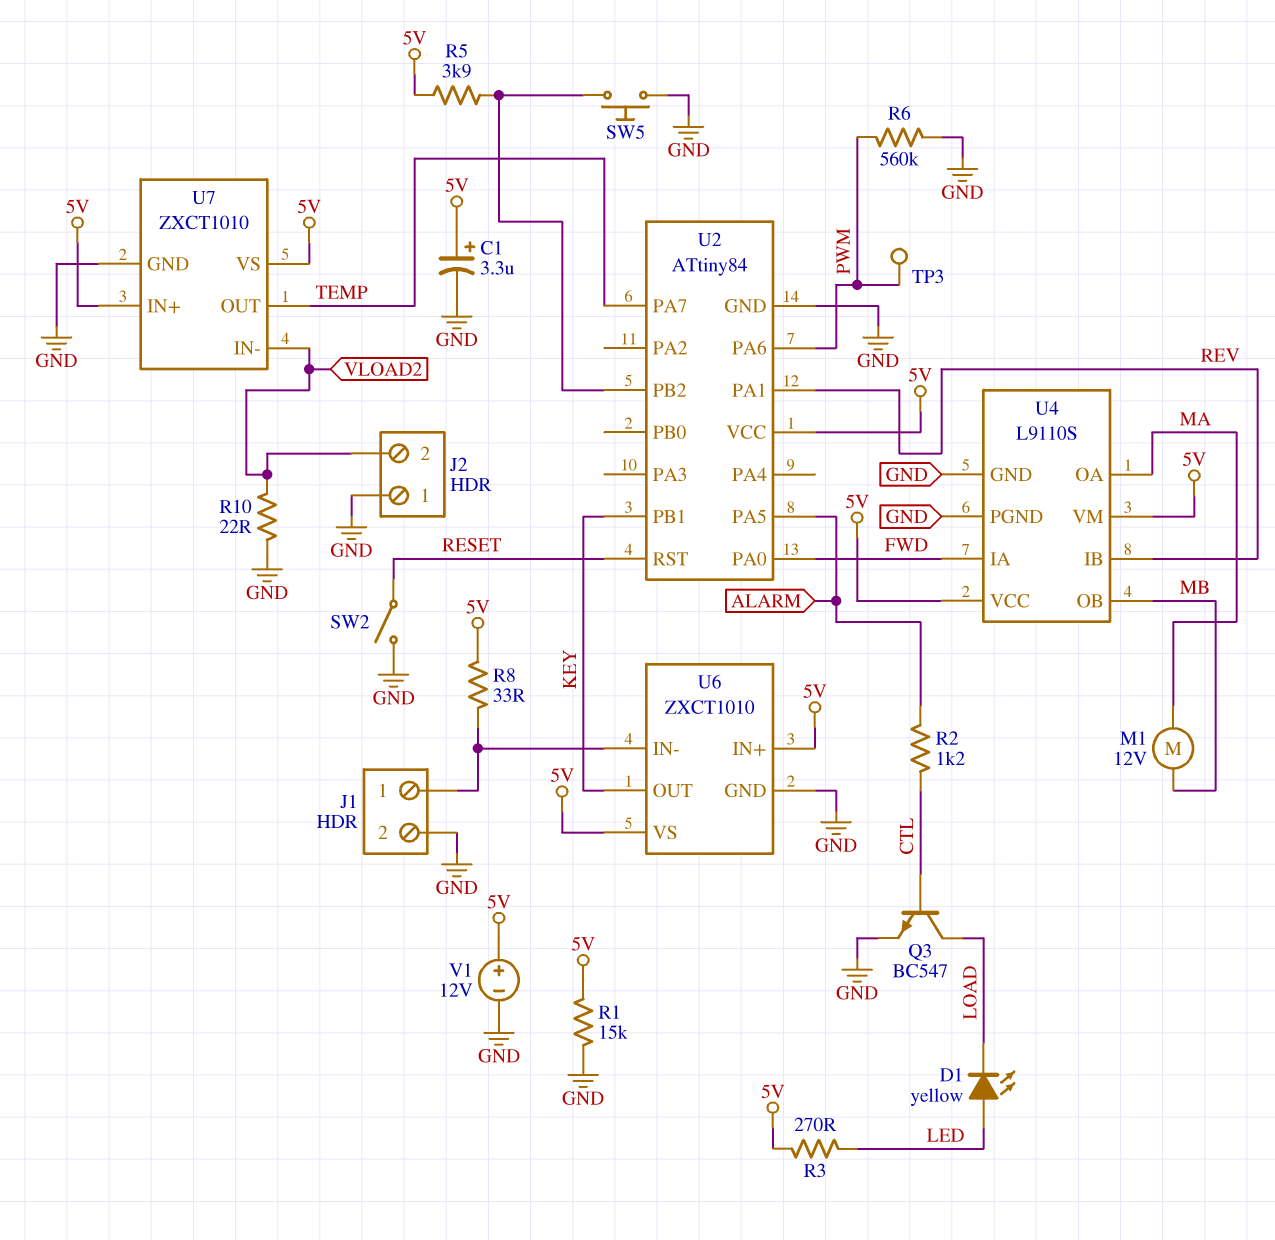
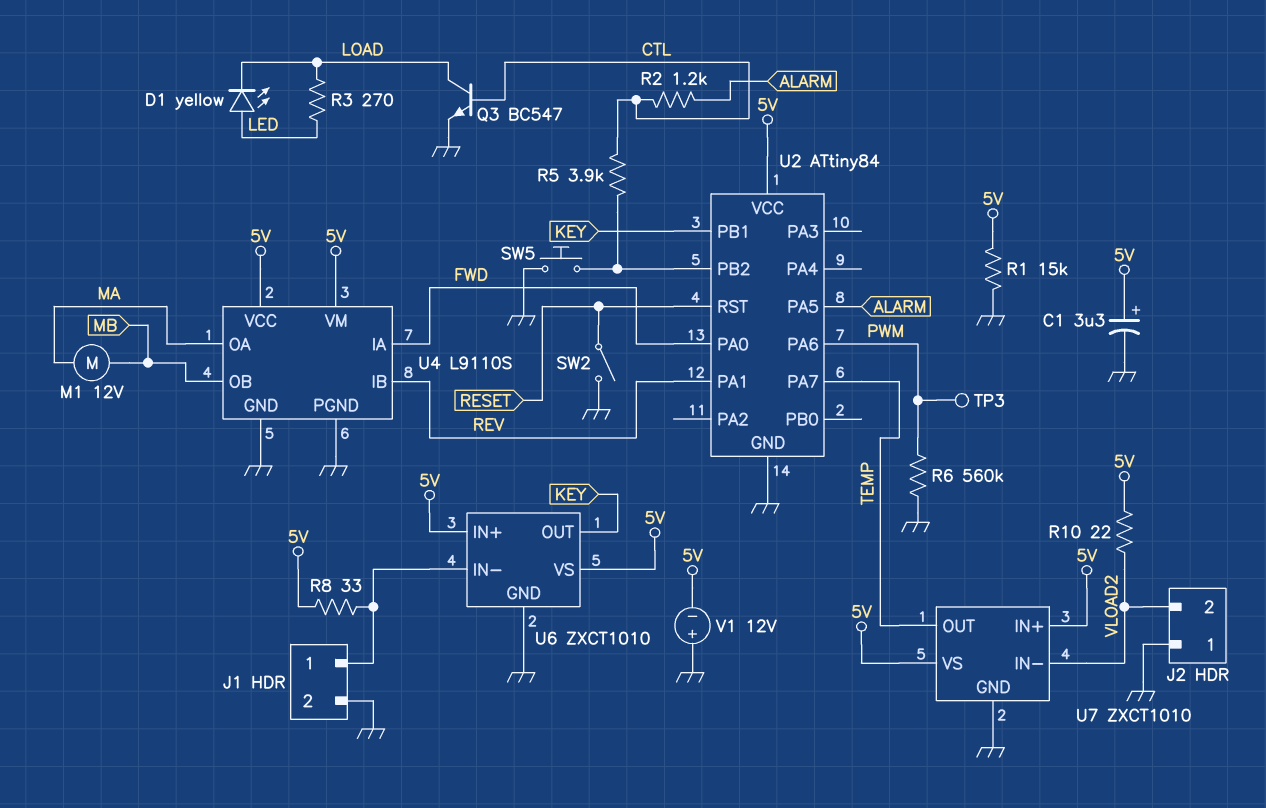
R3: 270 (5V, LED) -> 270 (LED, LOAD)
R5: 3.9k (5V, U2/PB2) -> 3.9k (CTL, U2/PB2)
R10: 22 (GND, VLOAD2) -> 22 (5V, VLOAD2)
V1: 12V (plus 5V, minus GND) -> 12V (plus GND, minus 5V)

